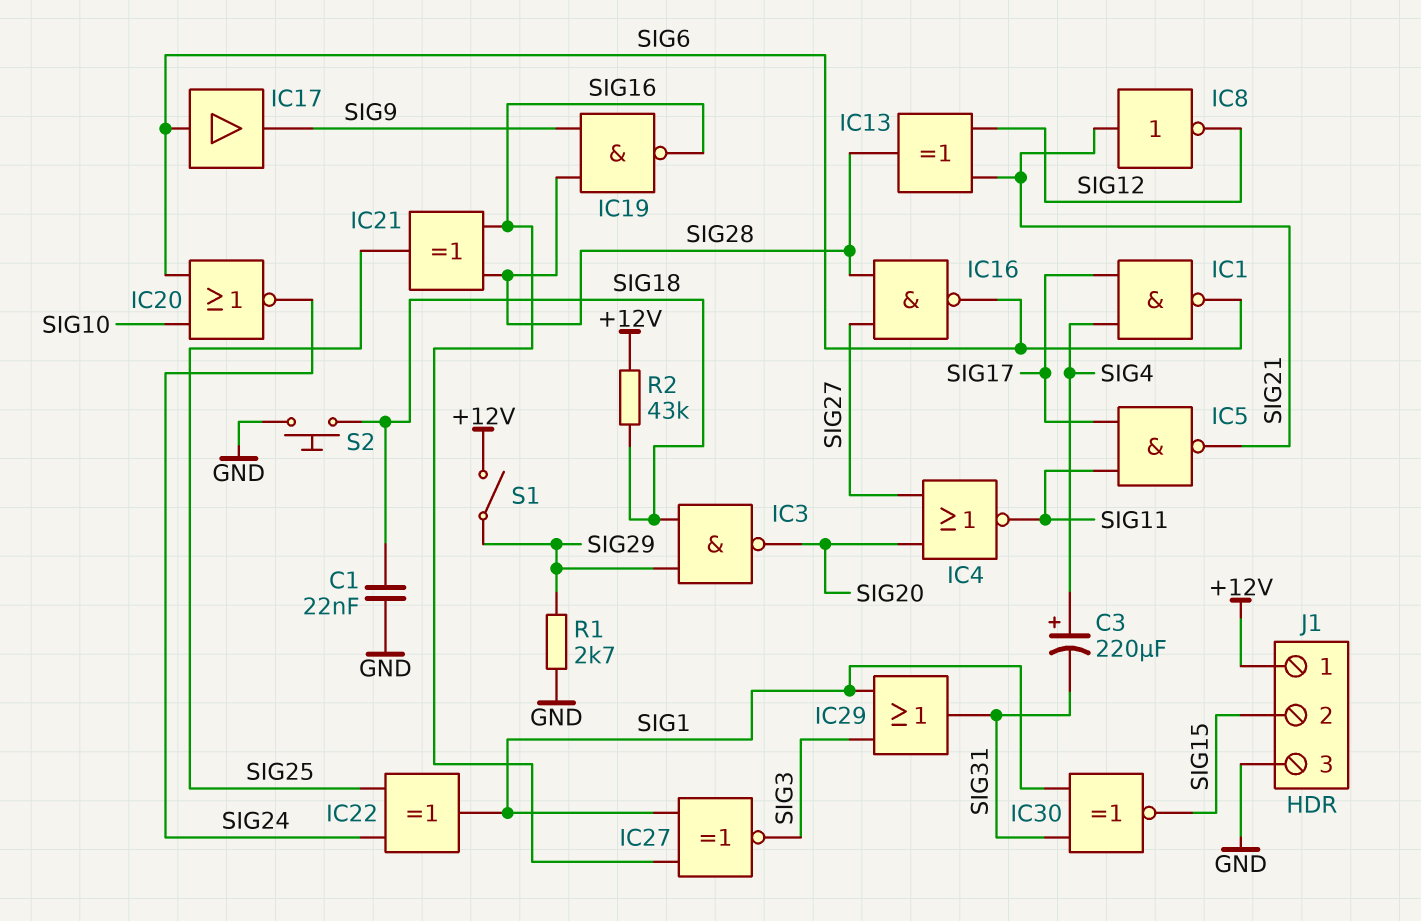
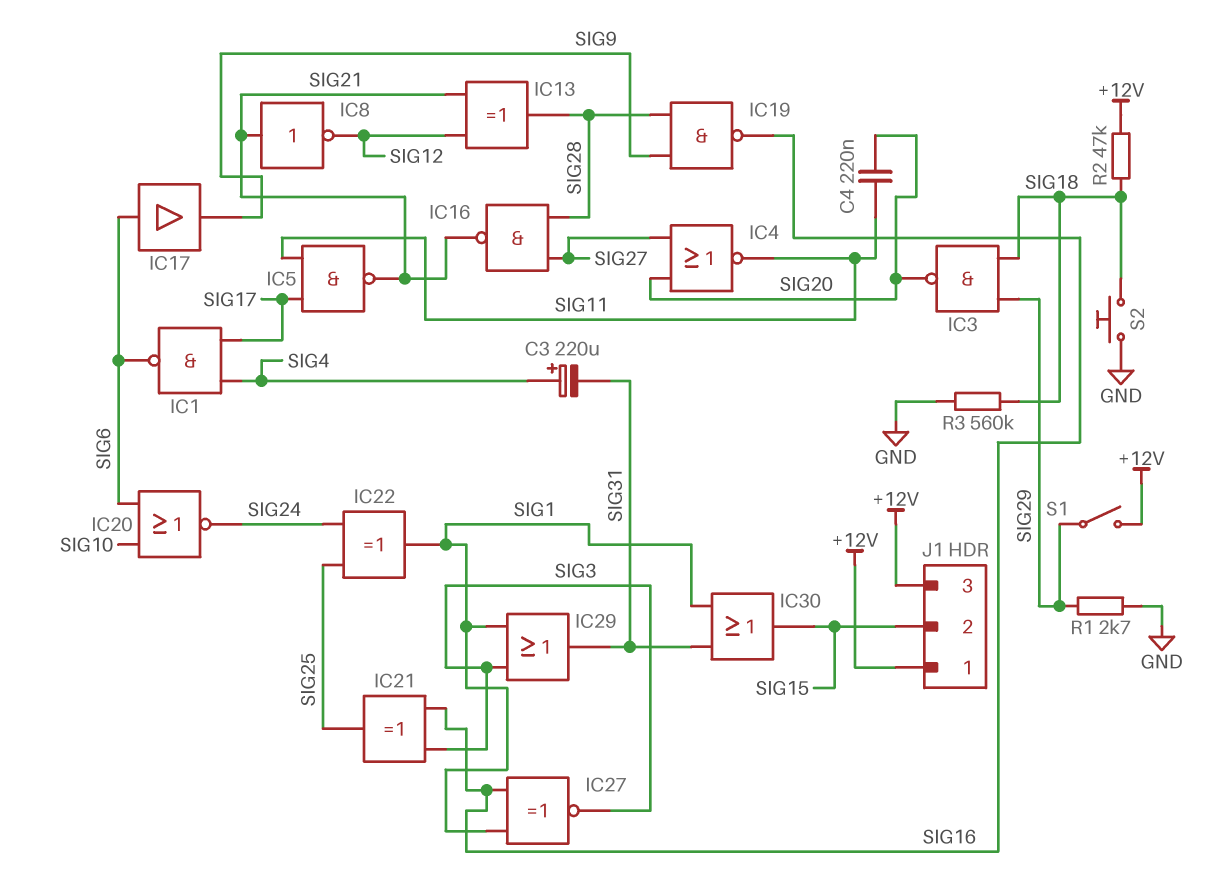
C1: 22nF (GND, SIG18) -> none
C4: none -> 220nF (SIG11, SIG20)
IC16: NAND (in SIG27, in SIG28, out SIG6) -> NAND (in SIG27, in SIG28, out SIG21)
IC21: XOR (in SIG16, in SIG28, out SIG25) -> XOR (in SIG3, in SIG16, out SIG25)
IC30: XNOR (in SIG1, in SIG31, out SIG15) -> OR (in SIG1, in SIG31, out SIG15)
J1 pin 3: GND -> +12V
R2: 43k (+12V, SIG18) -> 47k (+12V, SIG18)
R3: none -> 560k (GND, SIG18)

